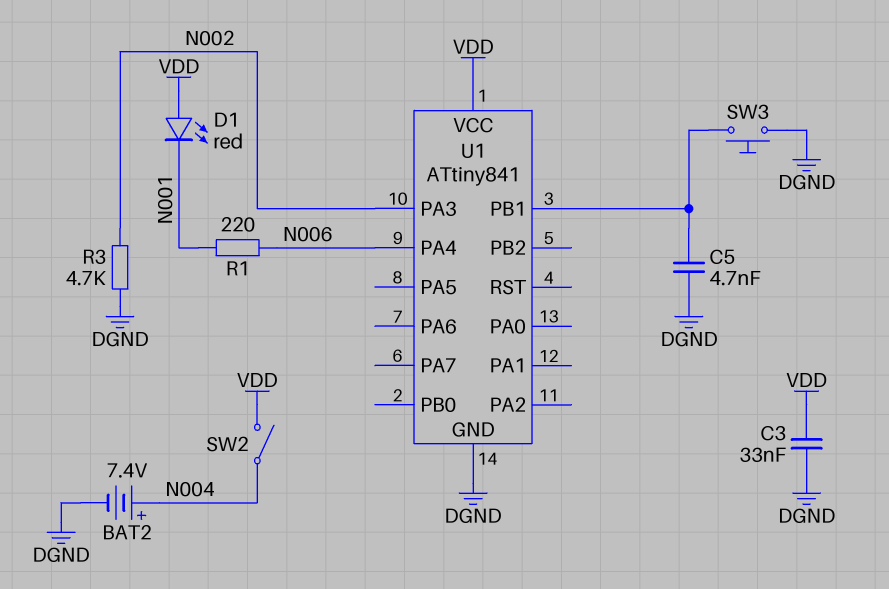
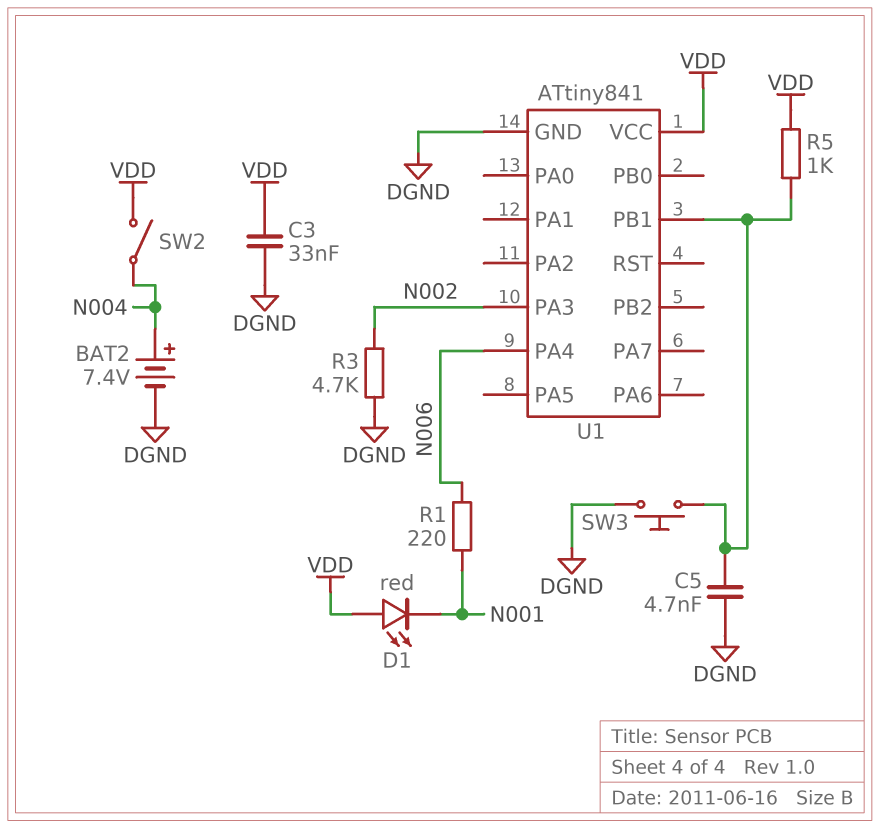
R5: none -> 1k (U1/PB1, VDD)

